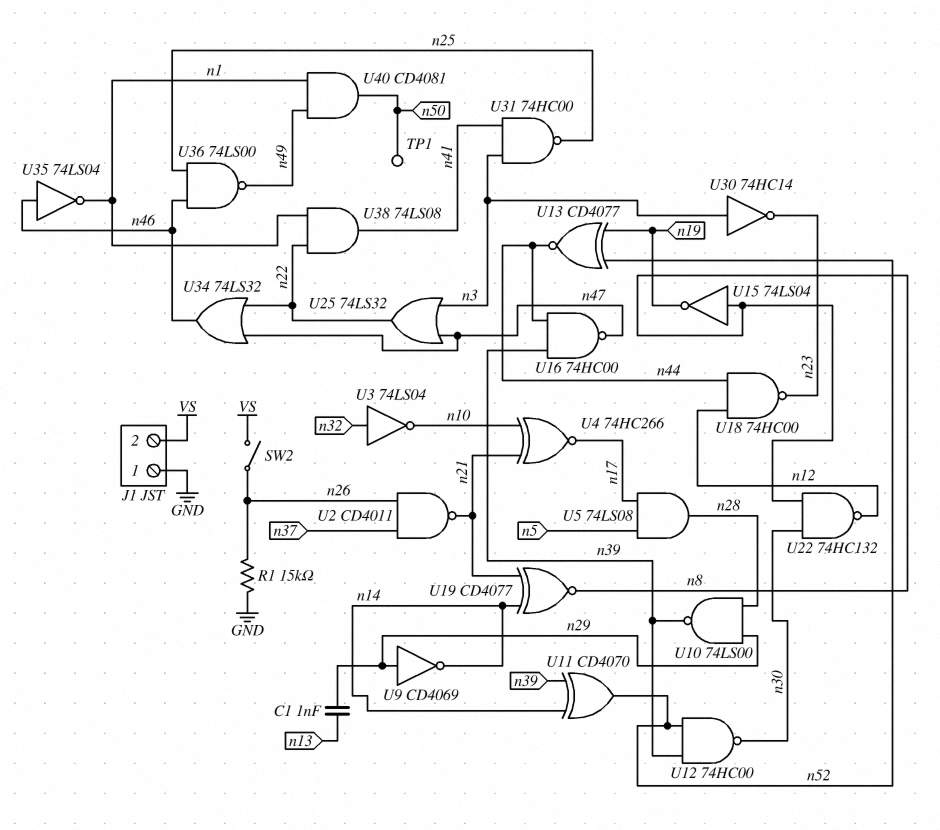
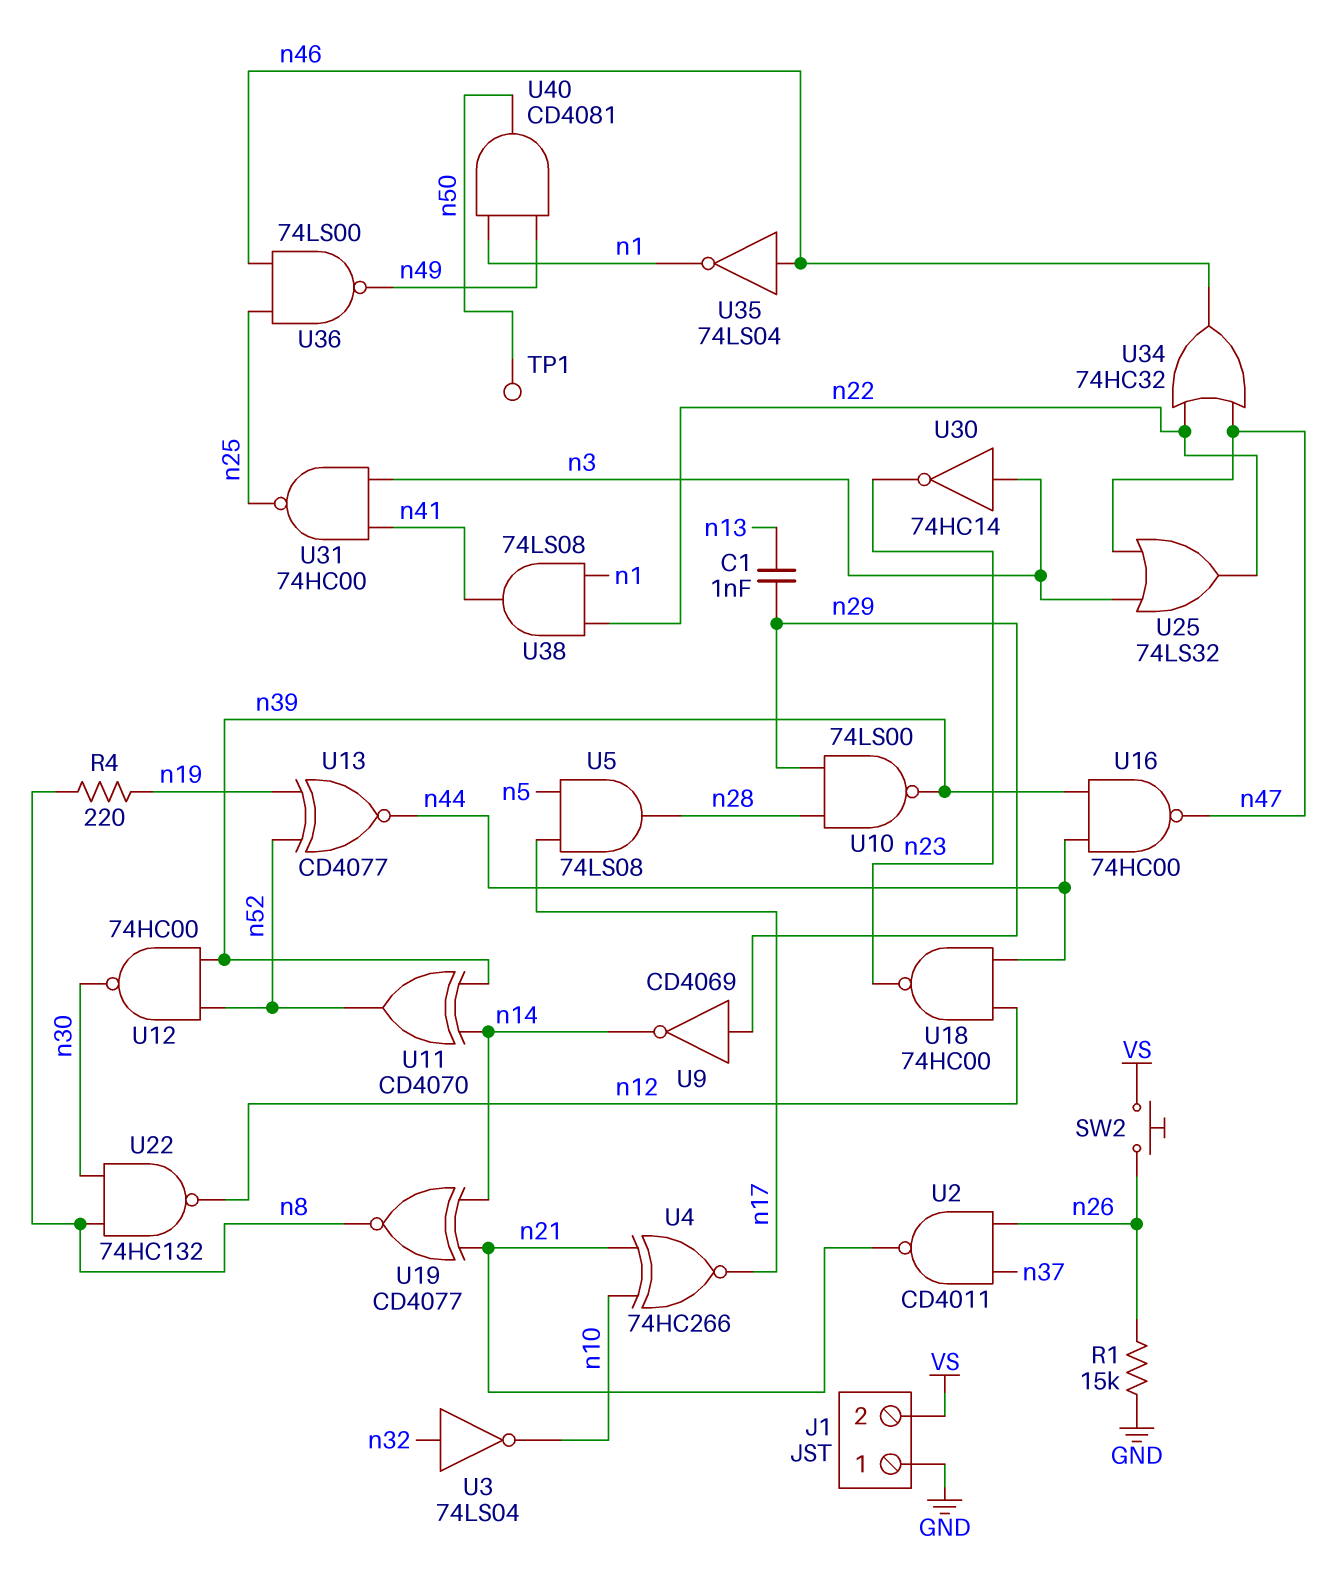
R4: none -> 220 (n8, n19)
SW2: switch (VS, n26) -> button (VS, n26)
U15: NOT 74LS04 (in n8, out n19) -> none
U34: OR 74LS32 (in n22, in n47, out n46) -> OR 74HC32 (in n22, in n47, out n46)

